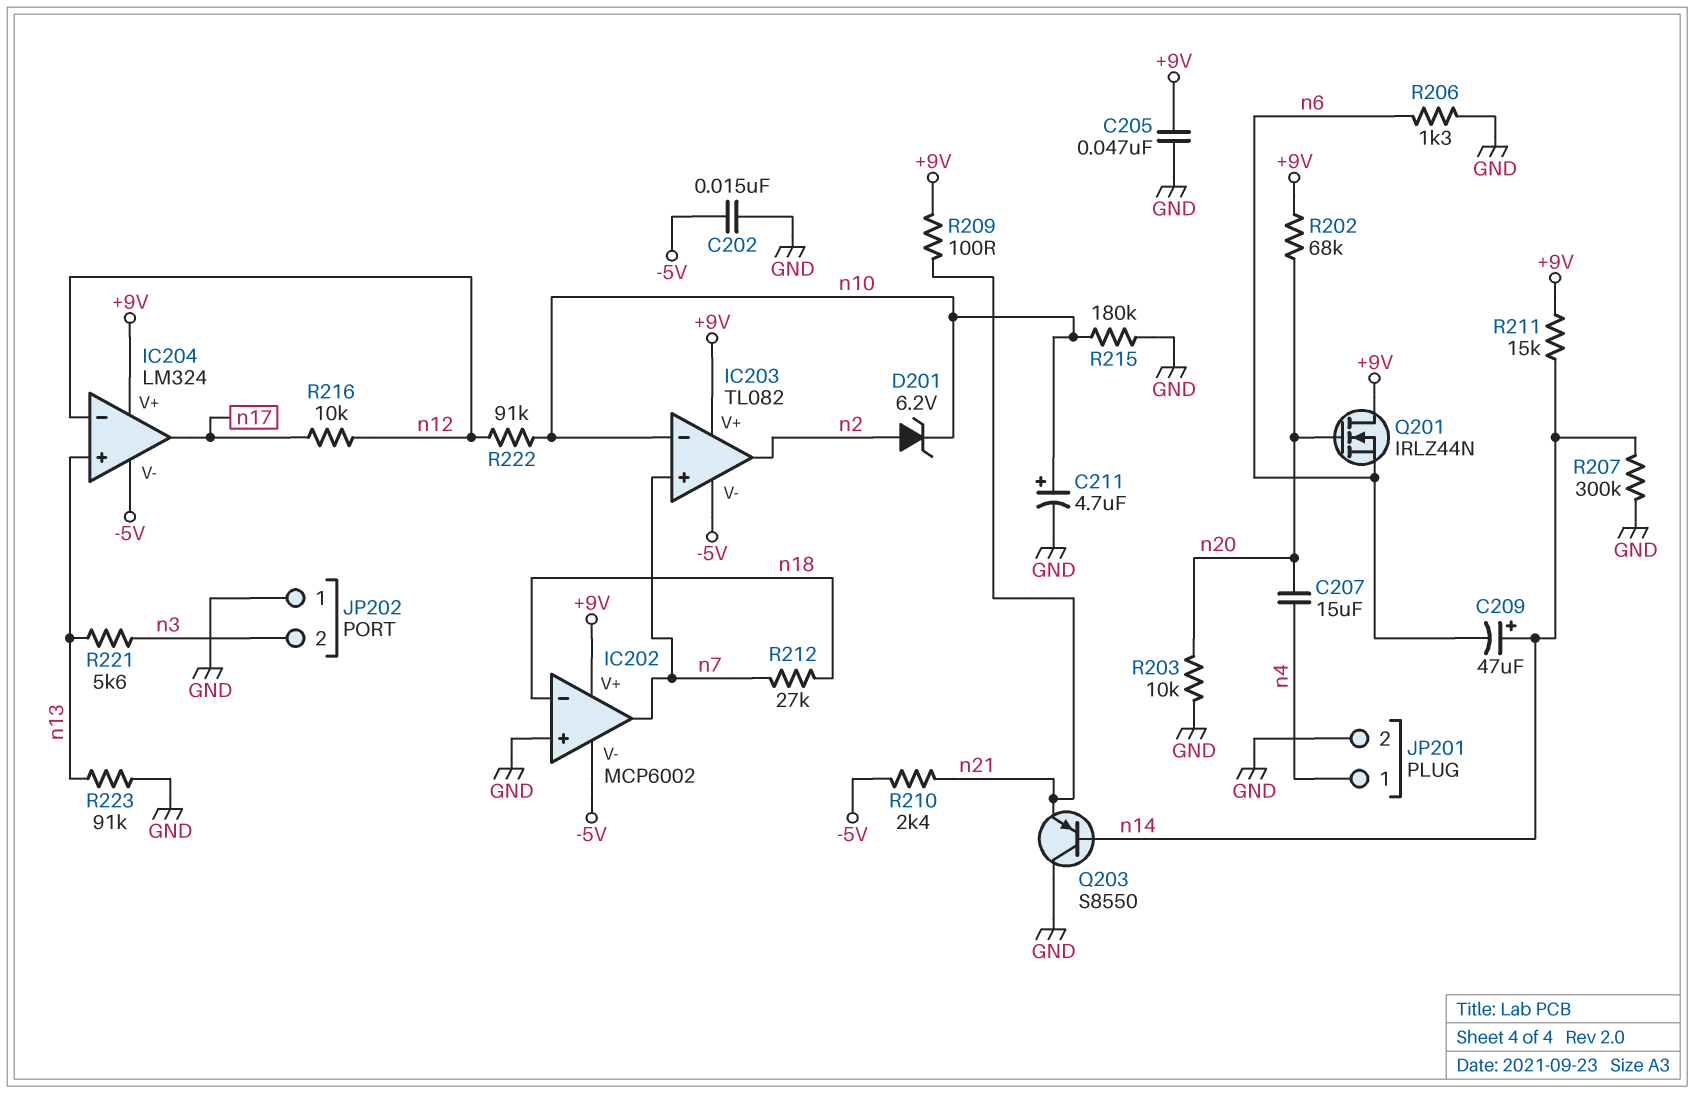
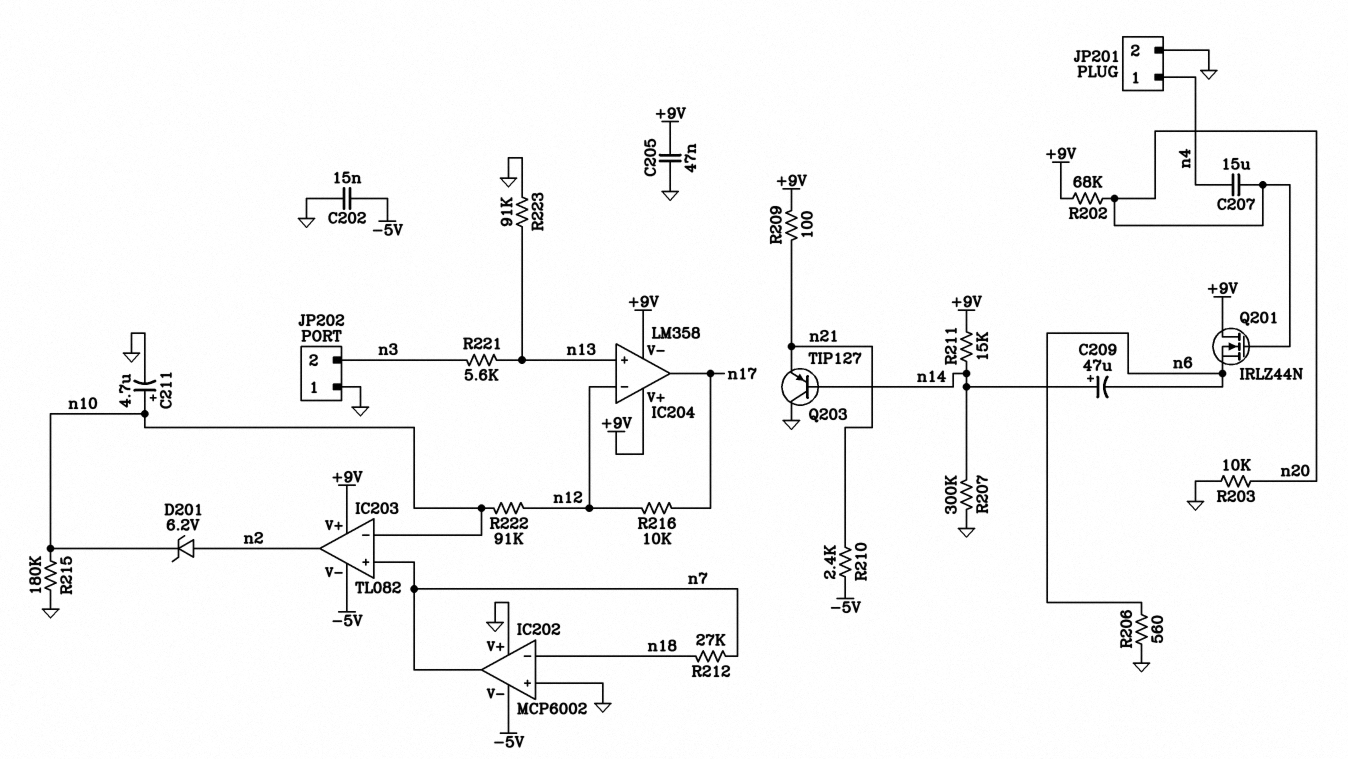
IC202 pin V+: +9V -> GND
IC204: LM324 -> LM358
IC204 pin V-: -5V -> +9V
Q203: PNP S8550 (B n14, C GND, E n21) -> PNP TIP127 (B n14, C GND, E n21)
R206: 1.3k (GND, n6) -> 560 (GND, n6)

